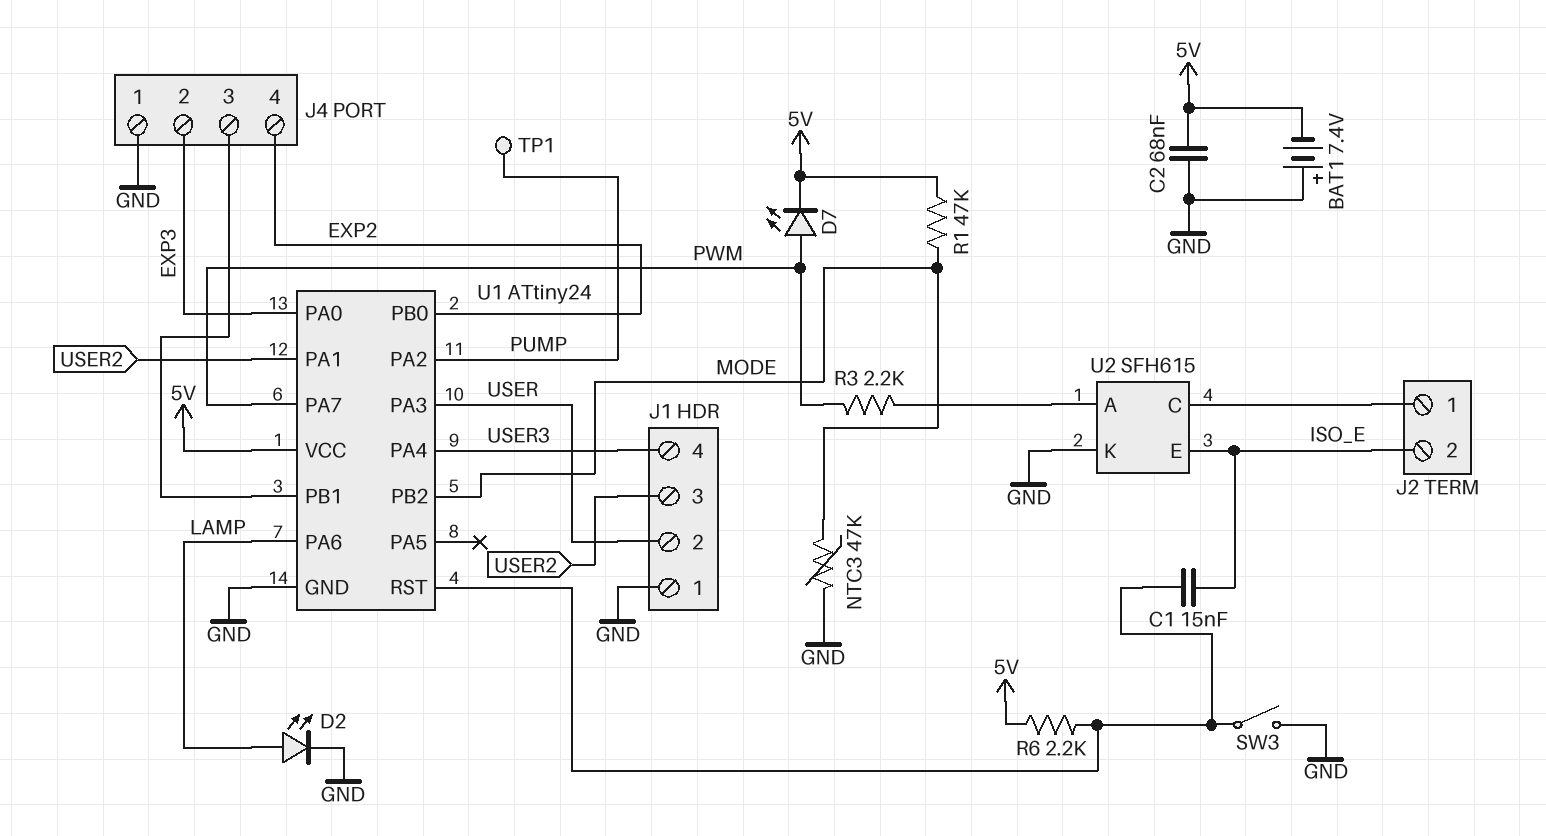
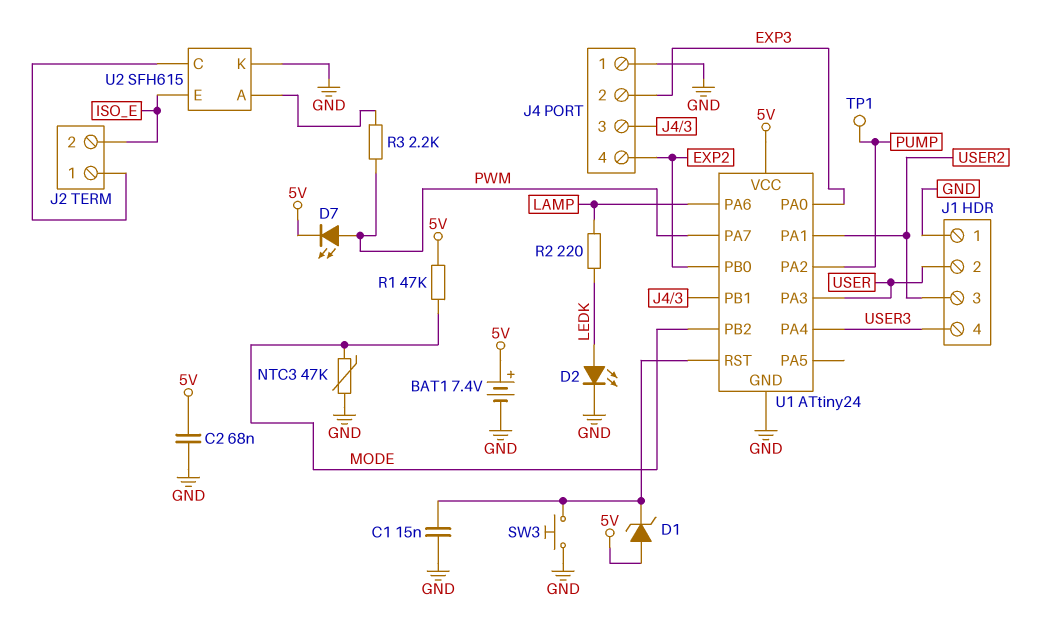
BAT1: 7.4V (plus GND, minus 5V) -> 7.4V (plus 5V, minus GND)
C1: 15nF (ISO_E, U1/RST) -> 15nF (GND, U1/RST)
D1: none -> zener (A 5V, K U1/RST)
D2: LED (A LAMP, K GND) -> LED (A LEDK, K GND)
R2: none -> 220 (LAMP, LEDK)
R6: 2.2k (5V, U1/RST) -> none
SW3: switch (GND, U1/RST) -> button (GND, U1/RST)

